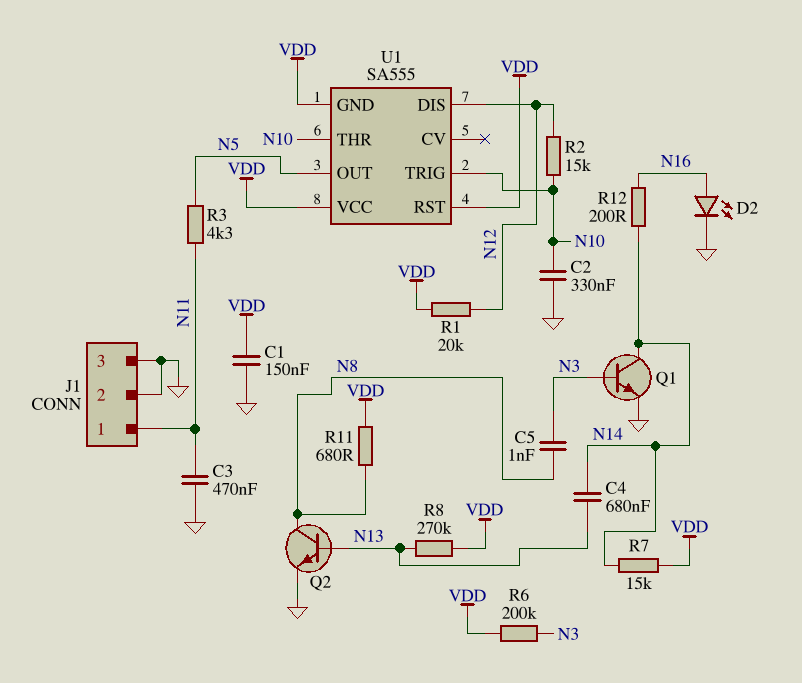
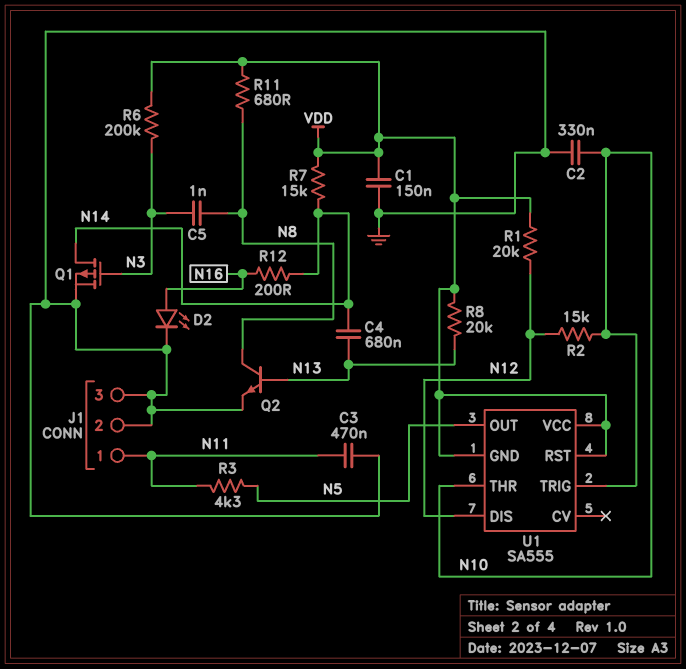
Q1: NPN (B N3, C N14, E GND) -> PMOS (G N3, D N14, S GND)
R8: 270k (N13, VDD) -> 20k (N13, VDD)

